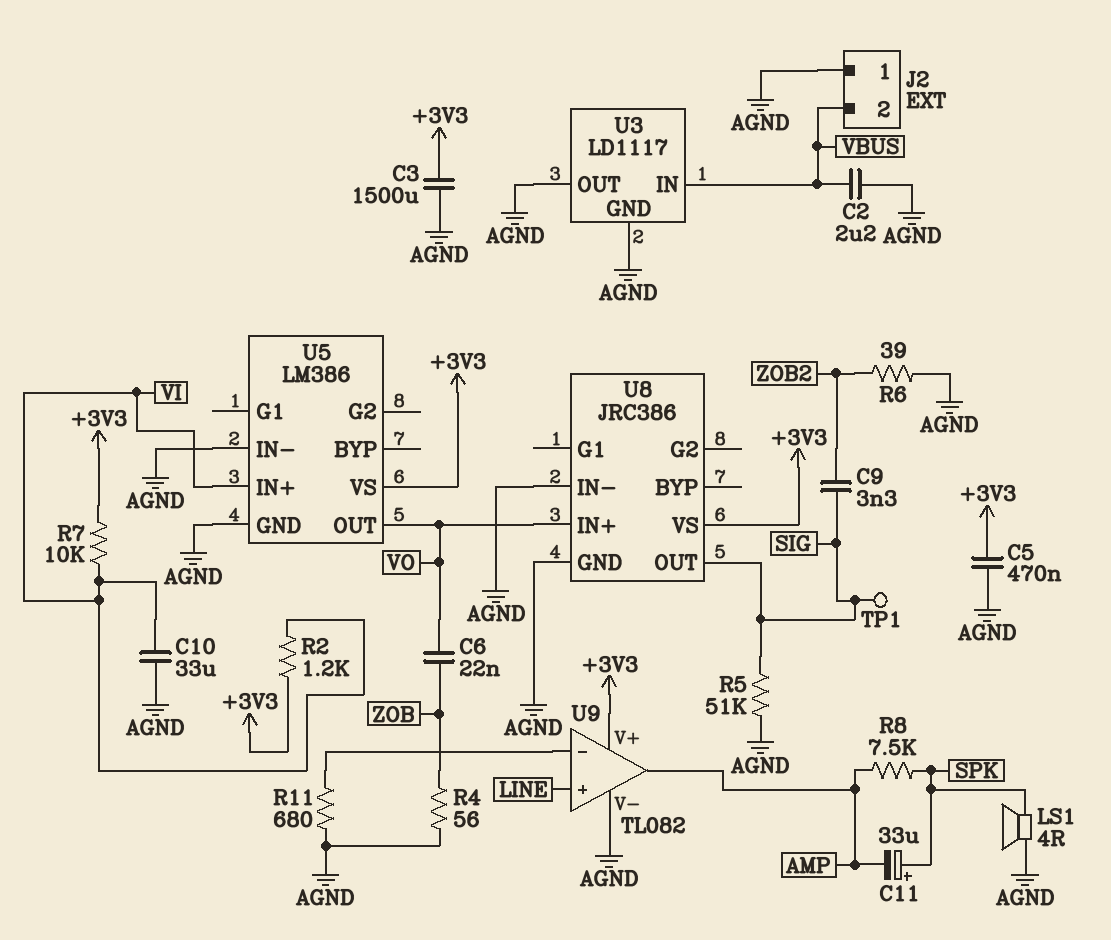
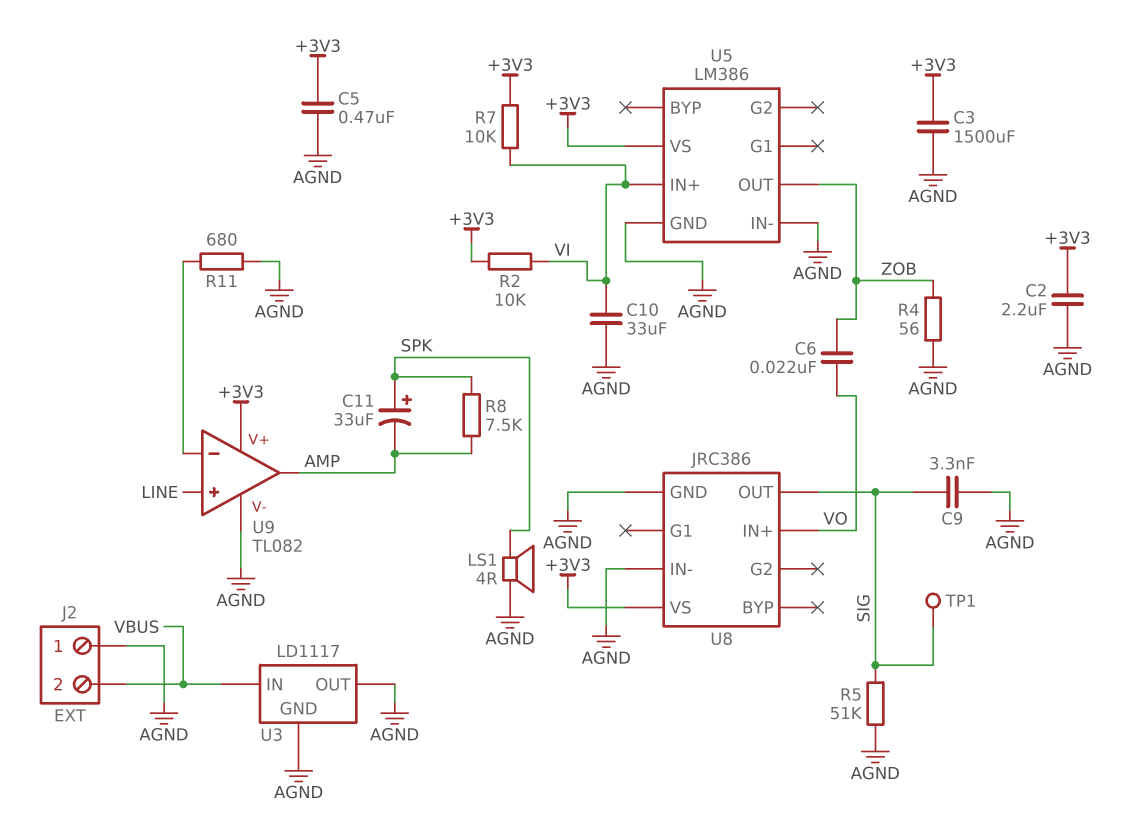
C2: 2.2uF (AGND, VBUS) -> 2.2uF (+3V3, AGND)
C9: 3.3nF (SIG, ZOB2) -> 3.3nF (AGND, SIG)
R2: 1.2k (+3V3, VI) -> 10k (+3V3, VI)
R6: 39 (AGND, ZOB2) -> none
U5 pin OUT: VO -> ZOB

